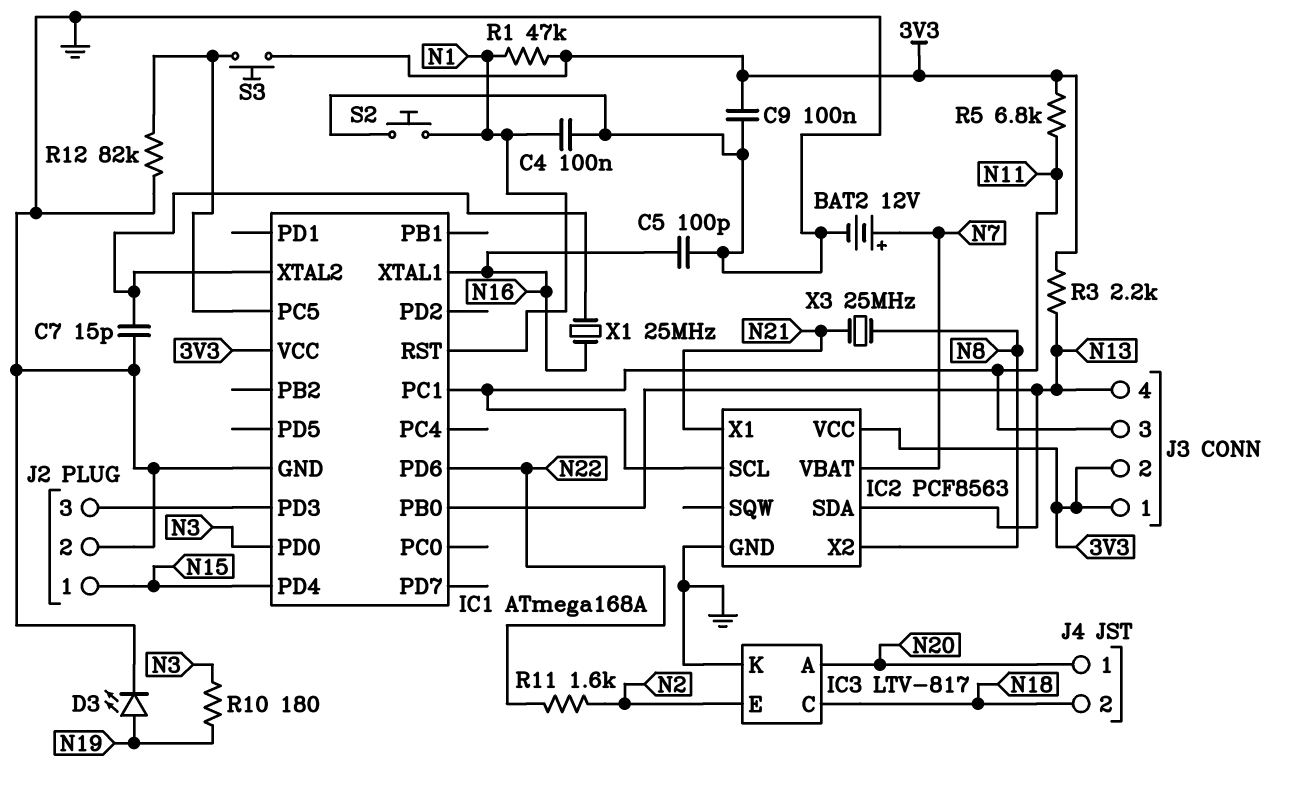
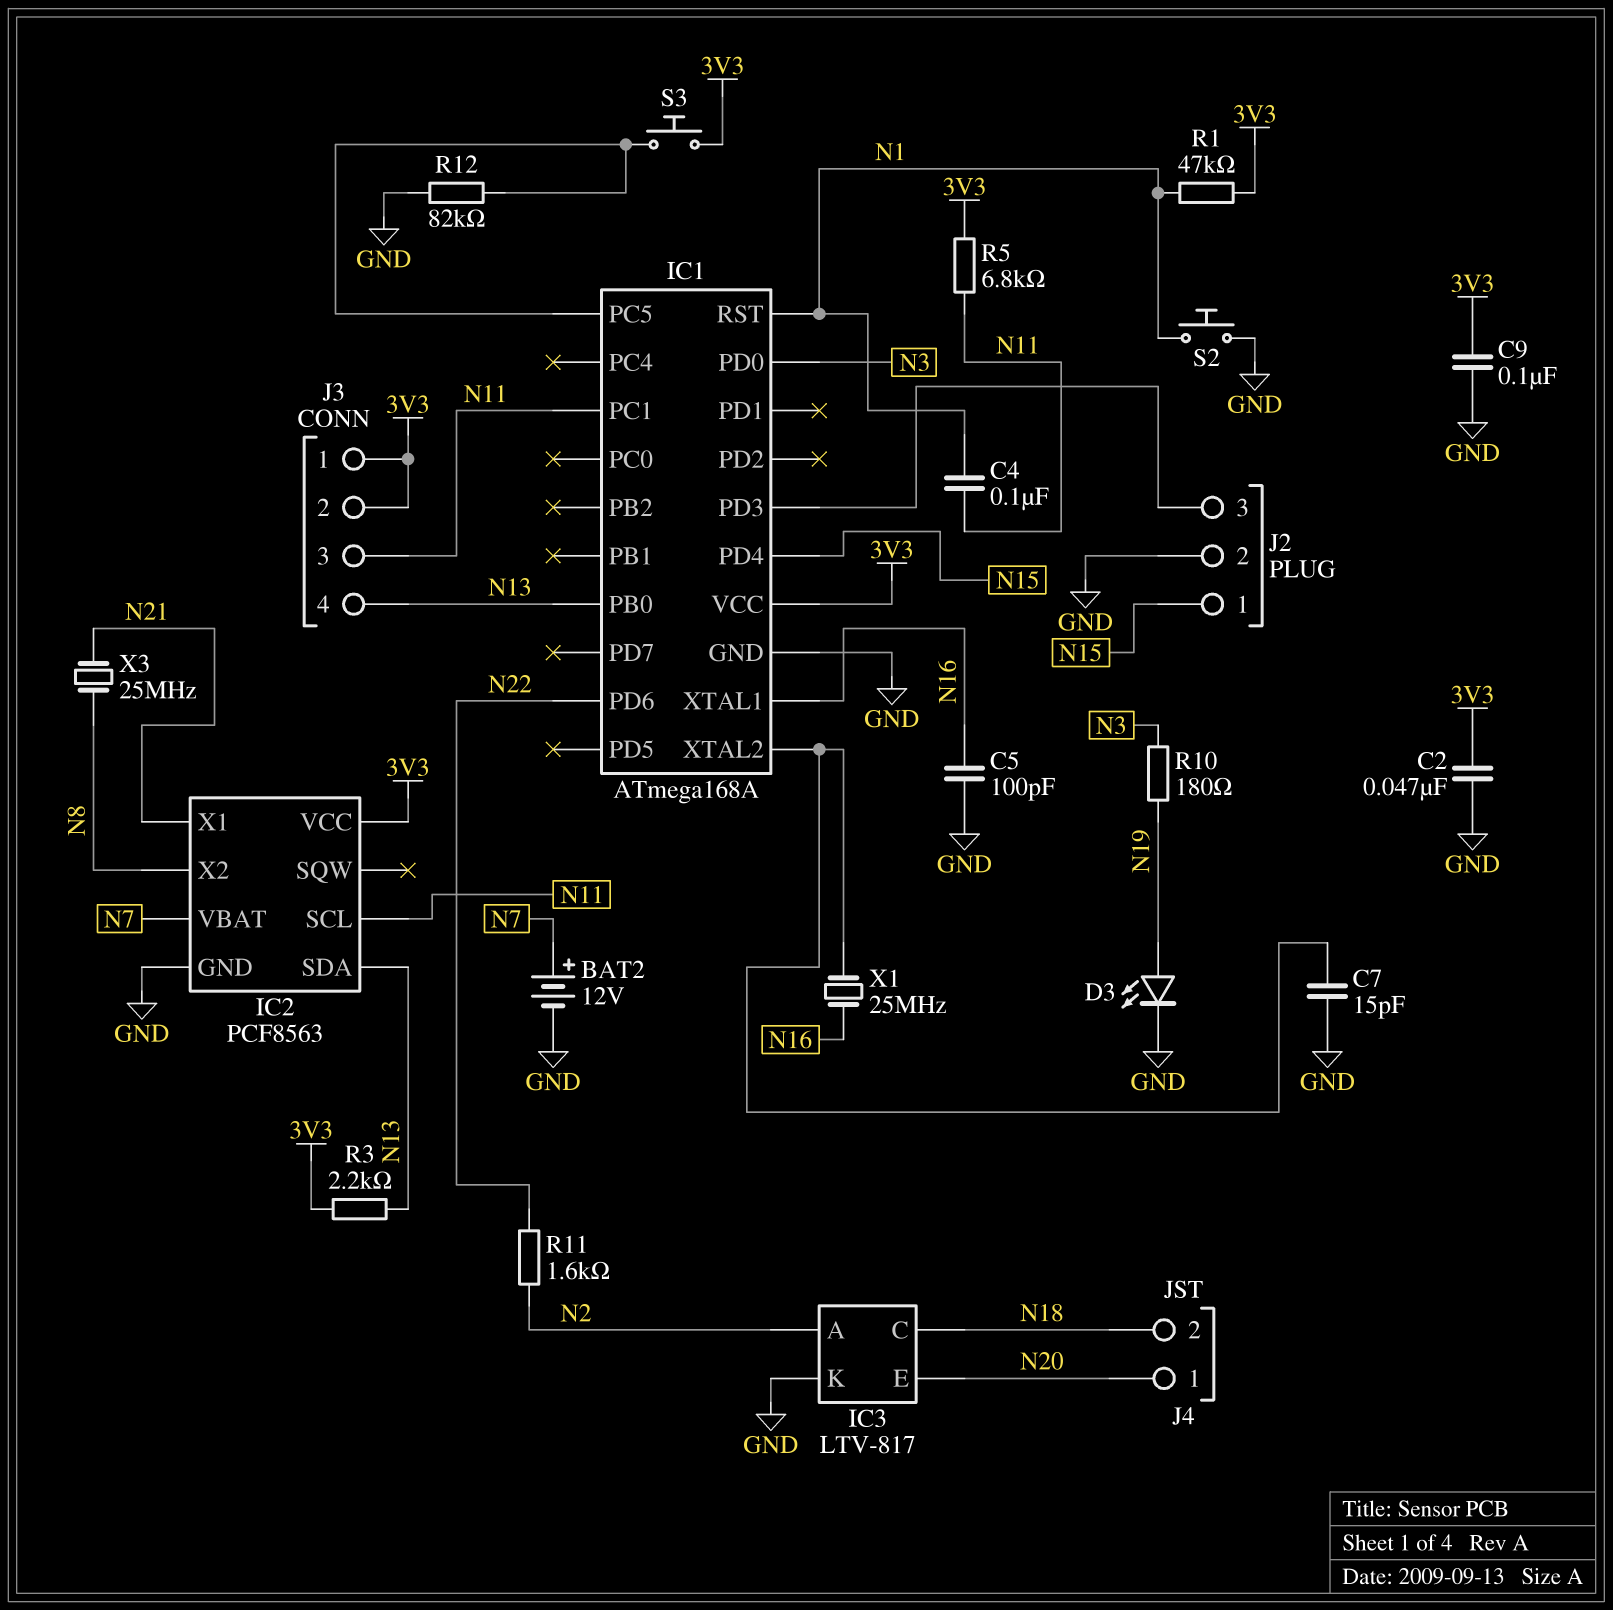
C2: none -> 47nF (3V3, GND)
C4: 100nF (GND, N1) -> 100nF (N1, N11)
IC3 pin A: N20 -> N2
IC3 pin E: N2 -> N20

